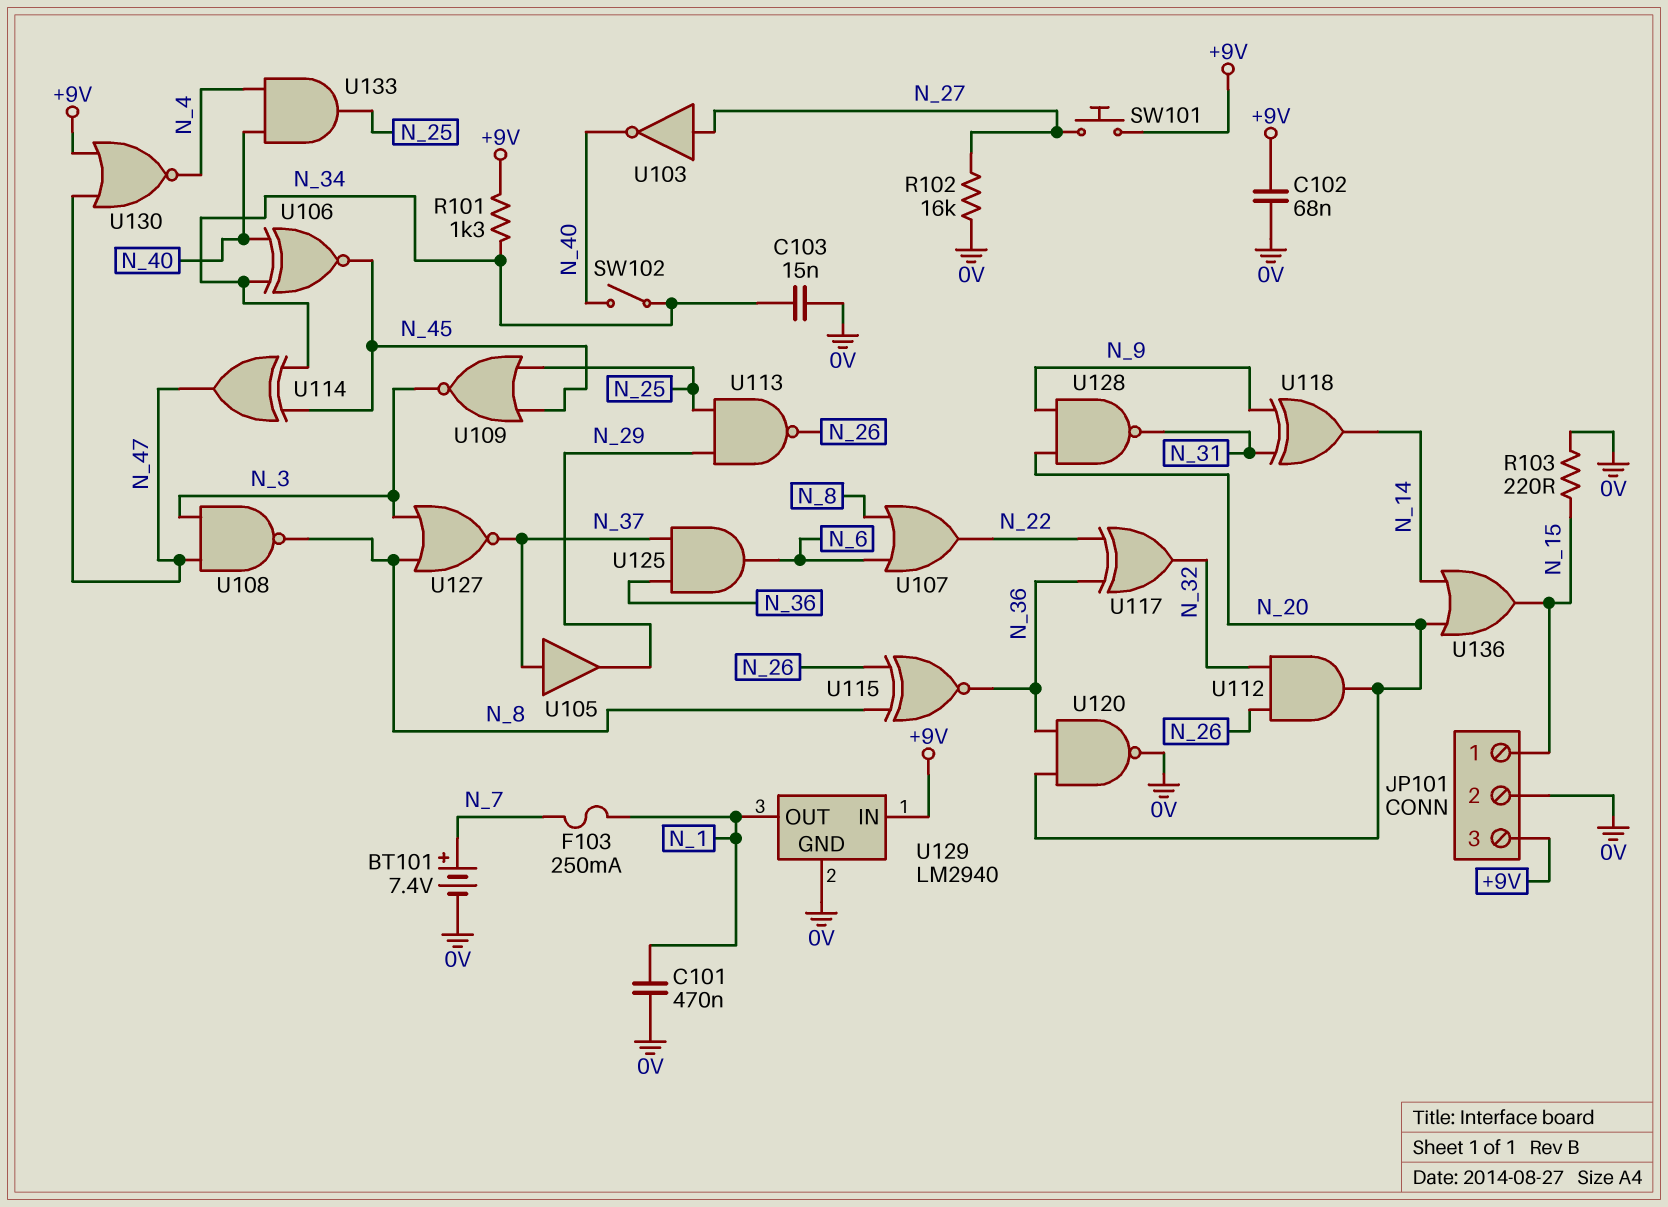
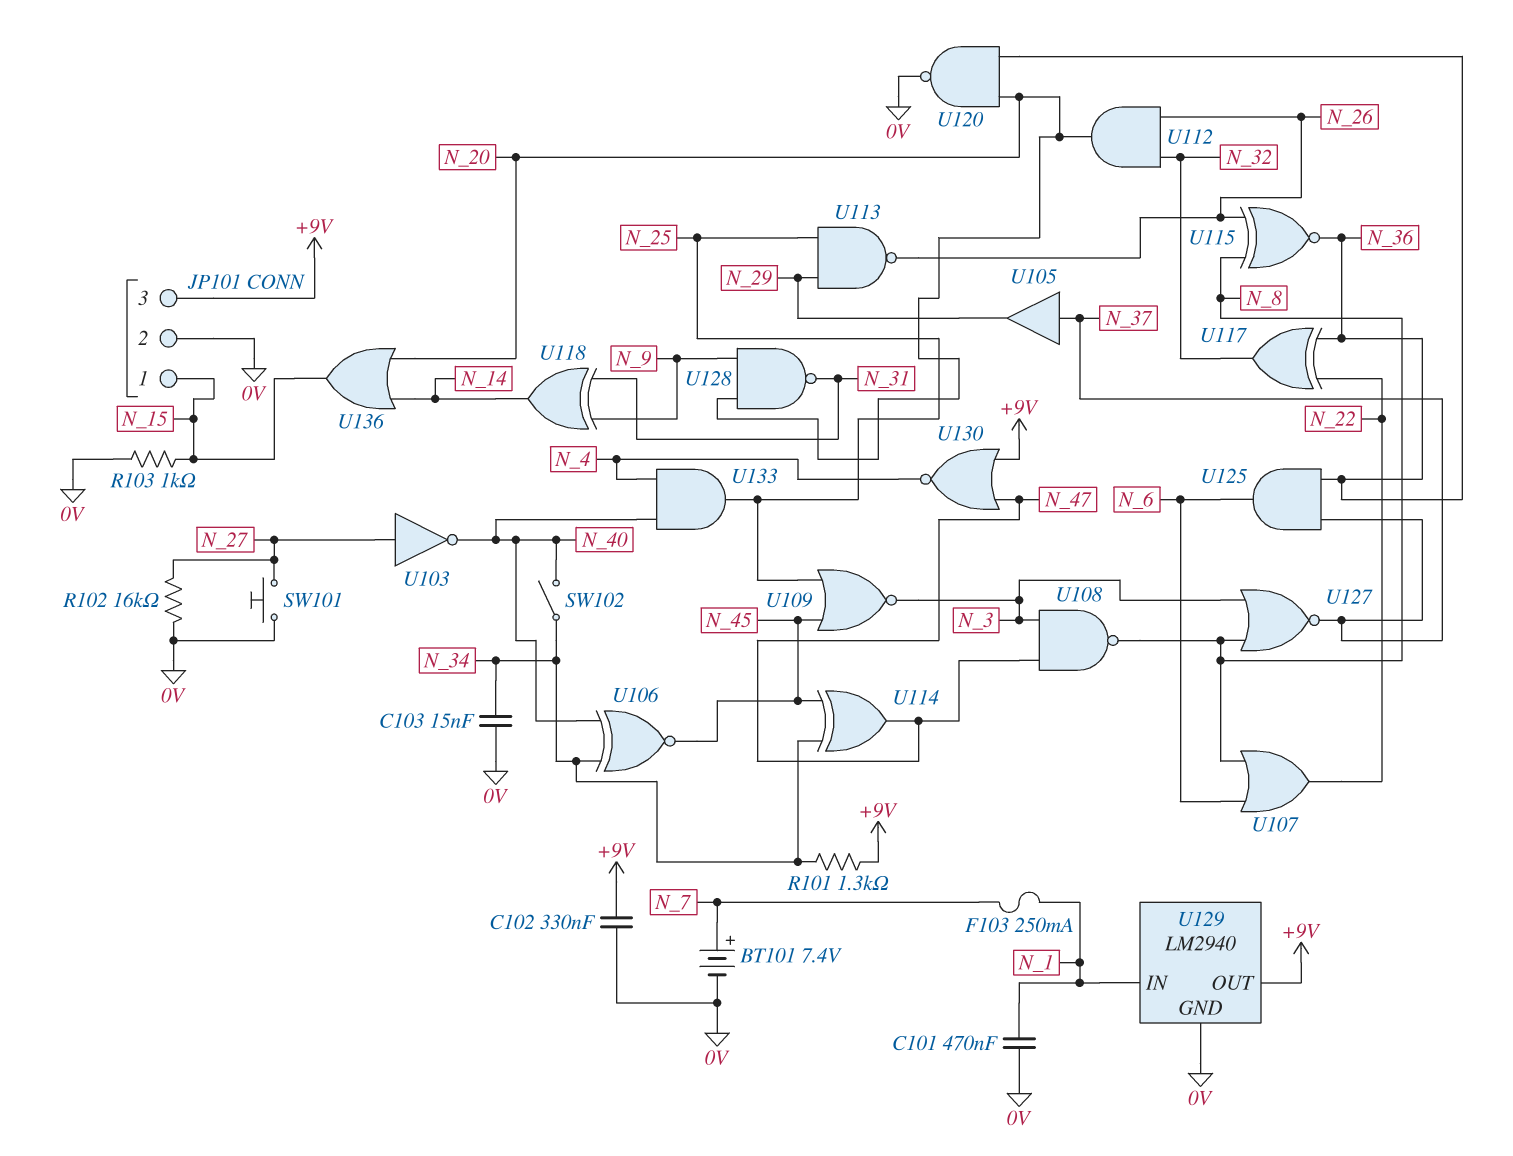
C102: 68nF (+9V, 0V) -> 330nF (+9V, 0V)
R103: 220 (0V, N_15) -> 1k (0V, N_15)
SW101: button (+9V, N_27) -> button (0V, N_27)
U129 pin IN: +9V -> N_1
U129 pin OUT: N_1 -> +9V

